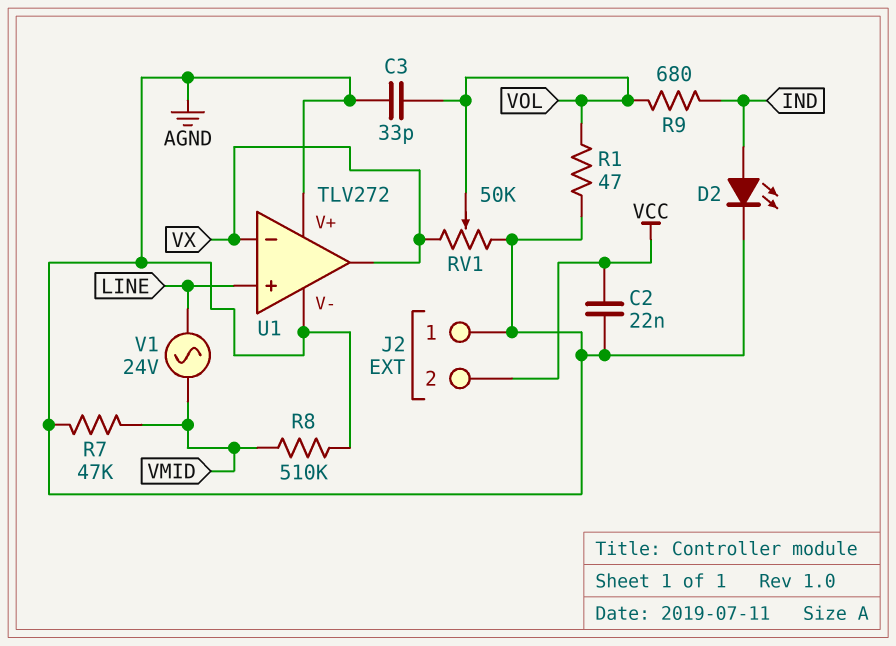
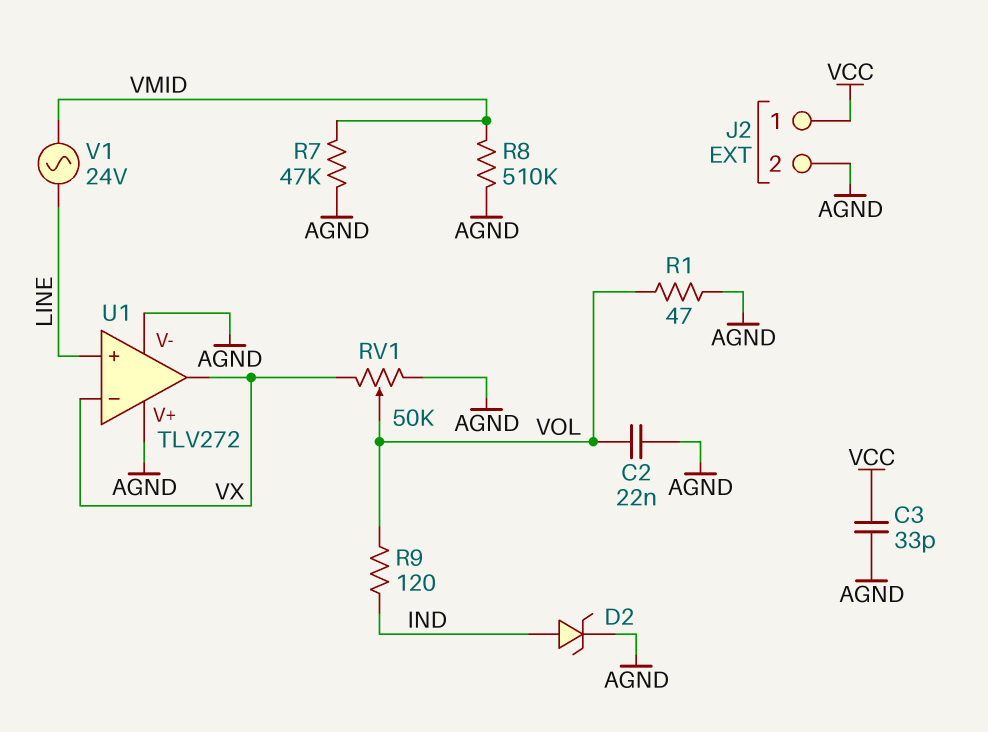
C2: 22nF (AGND, VCC) -> 22nF (AGND, VOL)
C3: 33pF (AGND, VOL) -> 33pF (AGND, VCC)
D2: LED (A IND, K AGND) -> zener (A IND, K AGND)
J2 pin 1: AGND -> VCC
J2 pin 2: VCC -> AGND
R9: 680 (IND, VOL) -> 120 (IND, VOL)

